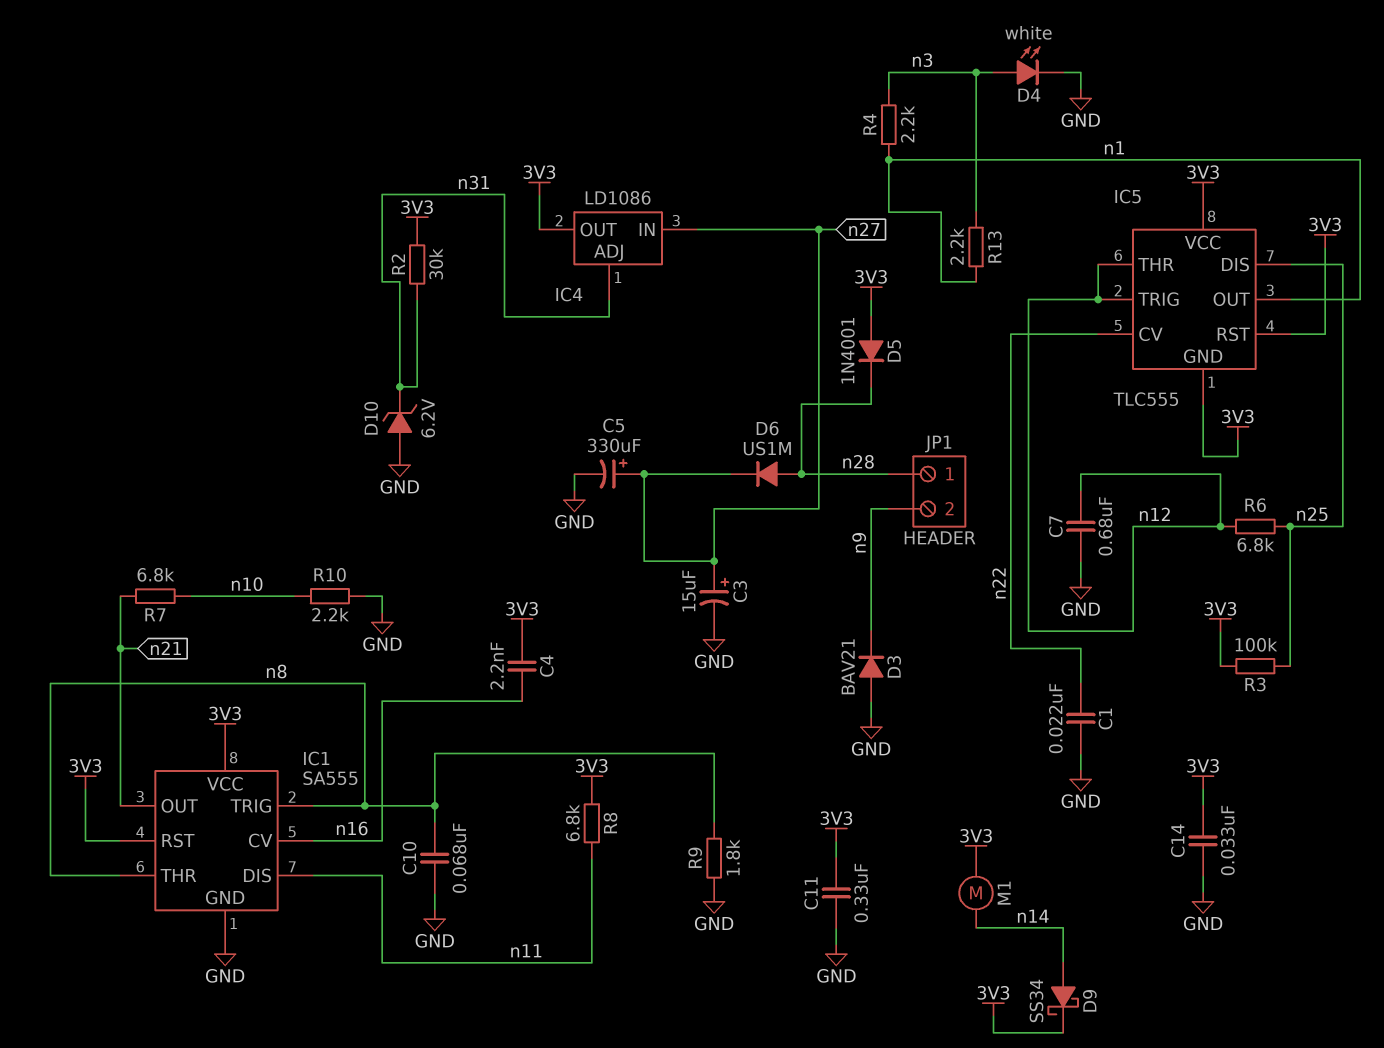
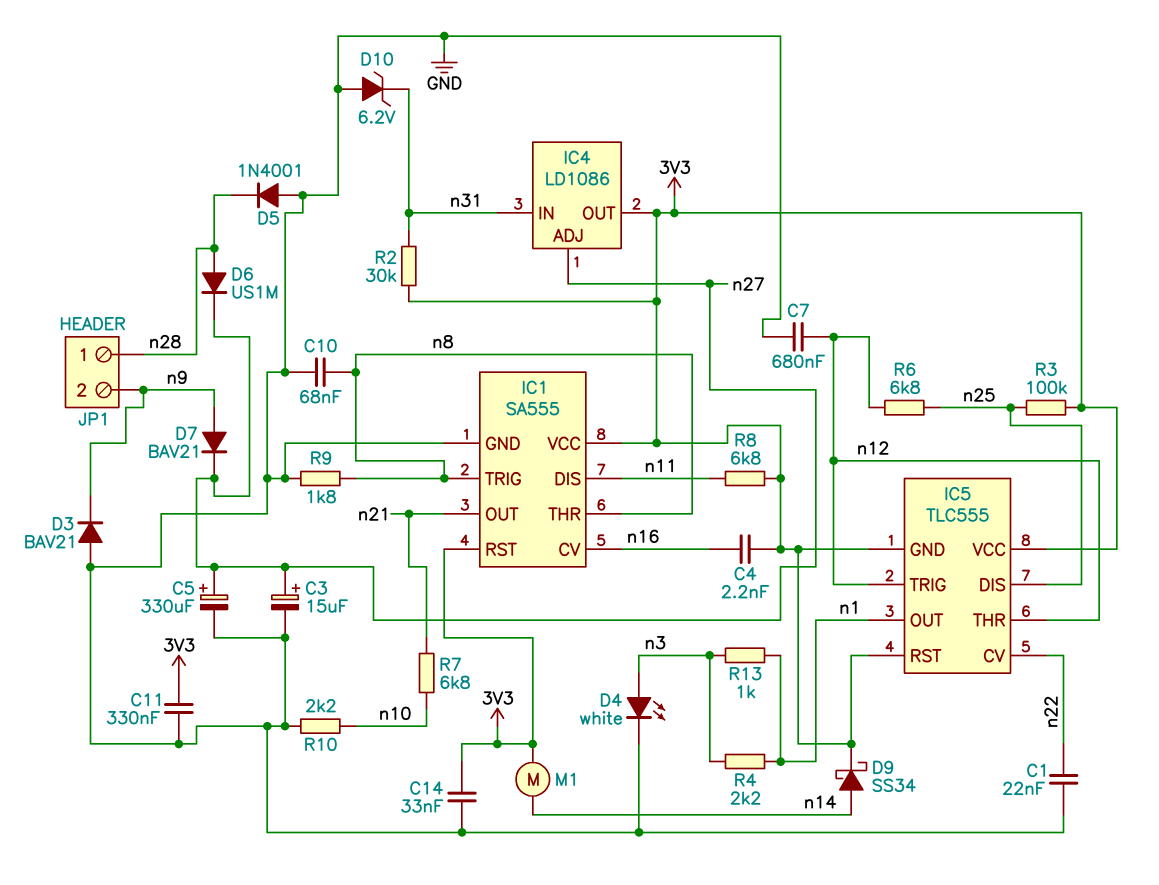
D5: diode 1N4001 (A 3V3, K n28) -> diode 1N4001 (A GND, K n28)
D7: none -> diode BAV21 (A n9, K n27)
IC4 pin ADJ: n31 -> n27
IC4 pin IN: n27 -> n31
R13: 2.2k (n1, n3) -> 1k (n1, n3)

